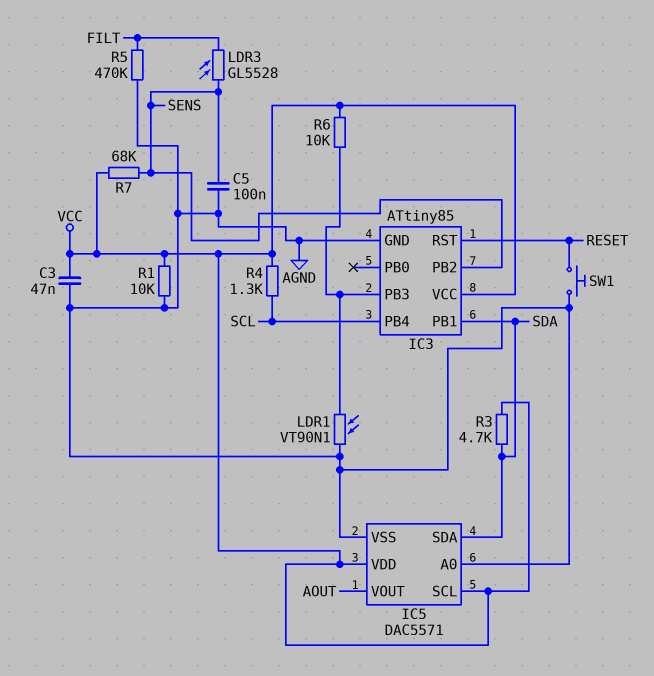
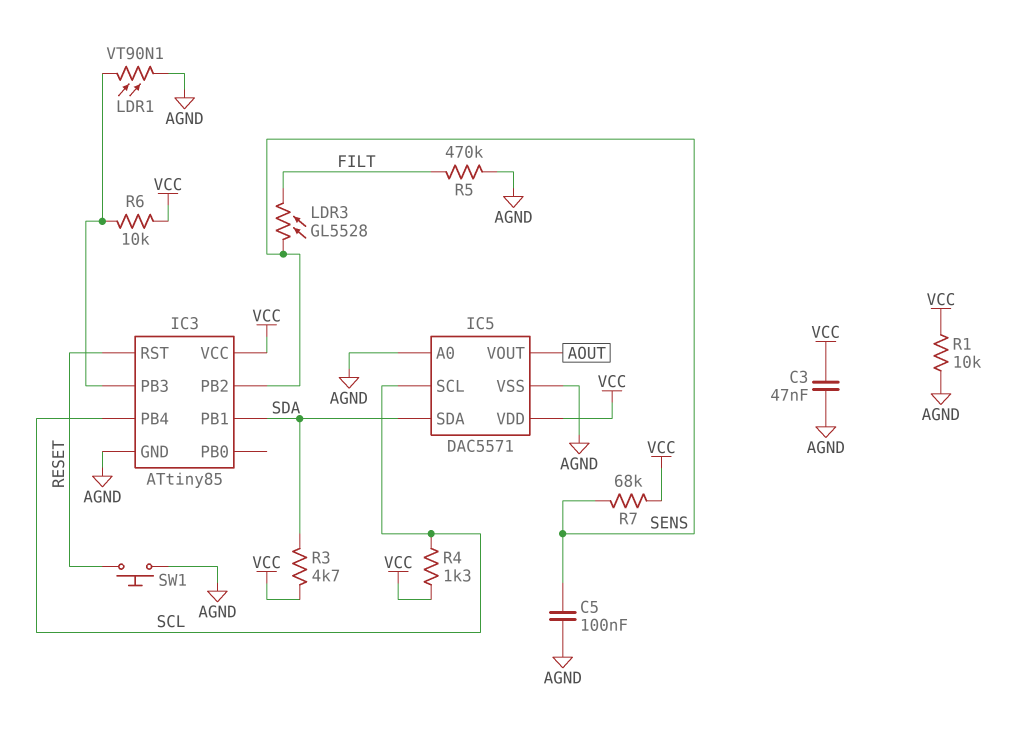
IC5 pin SCL: VCC -> SCL

